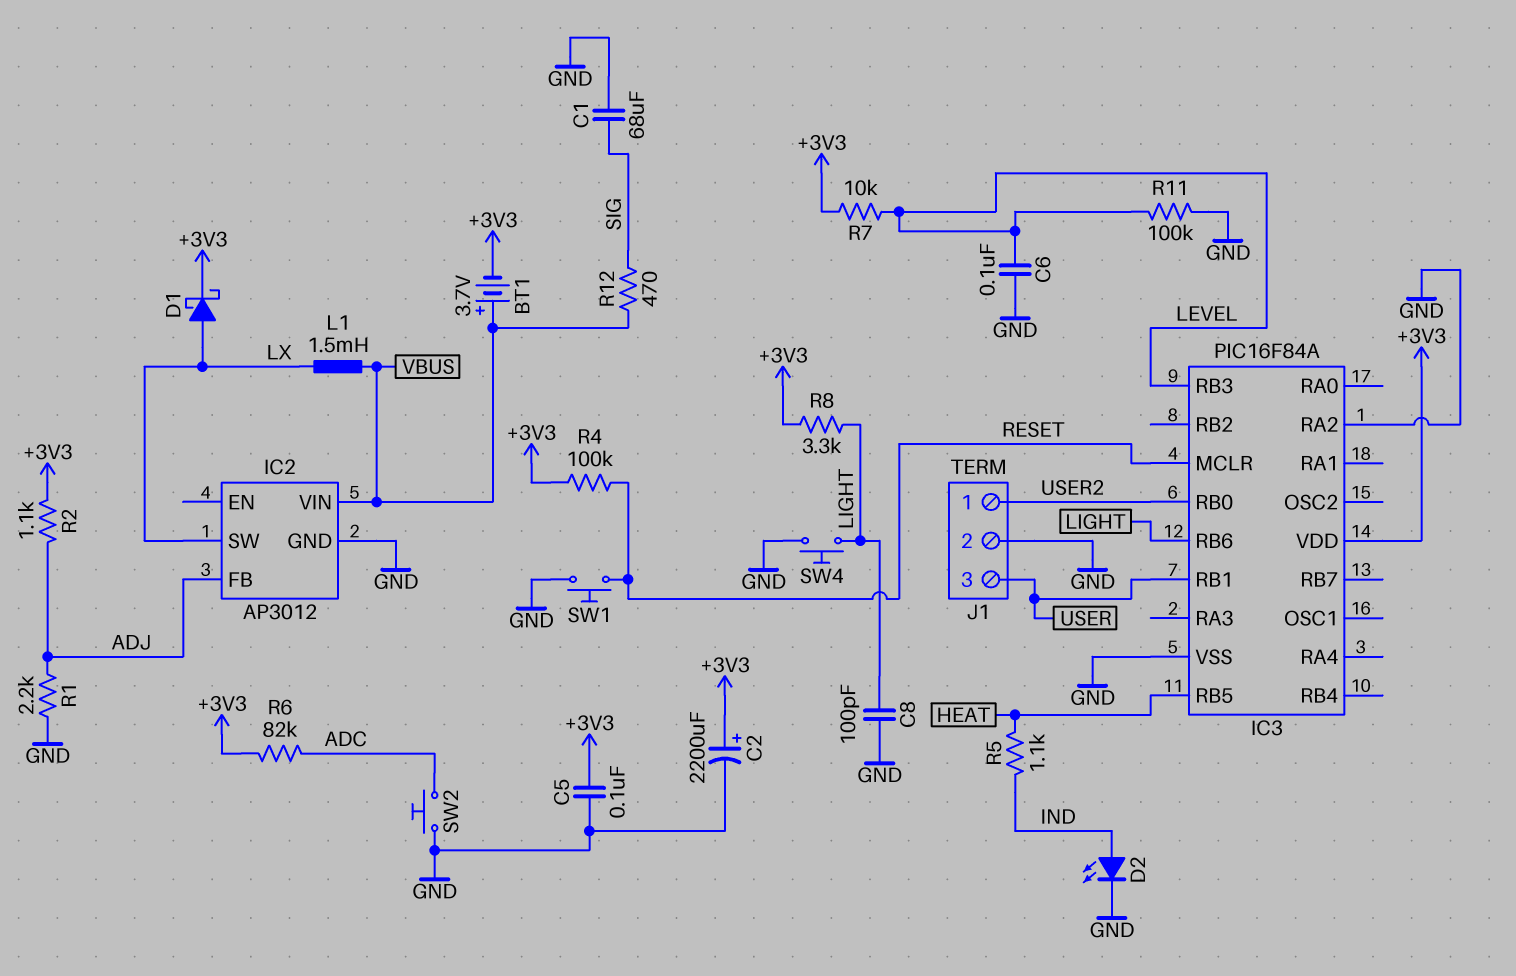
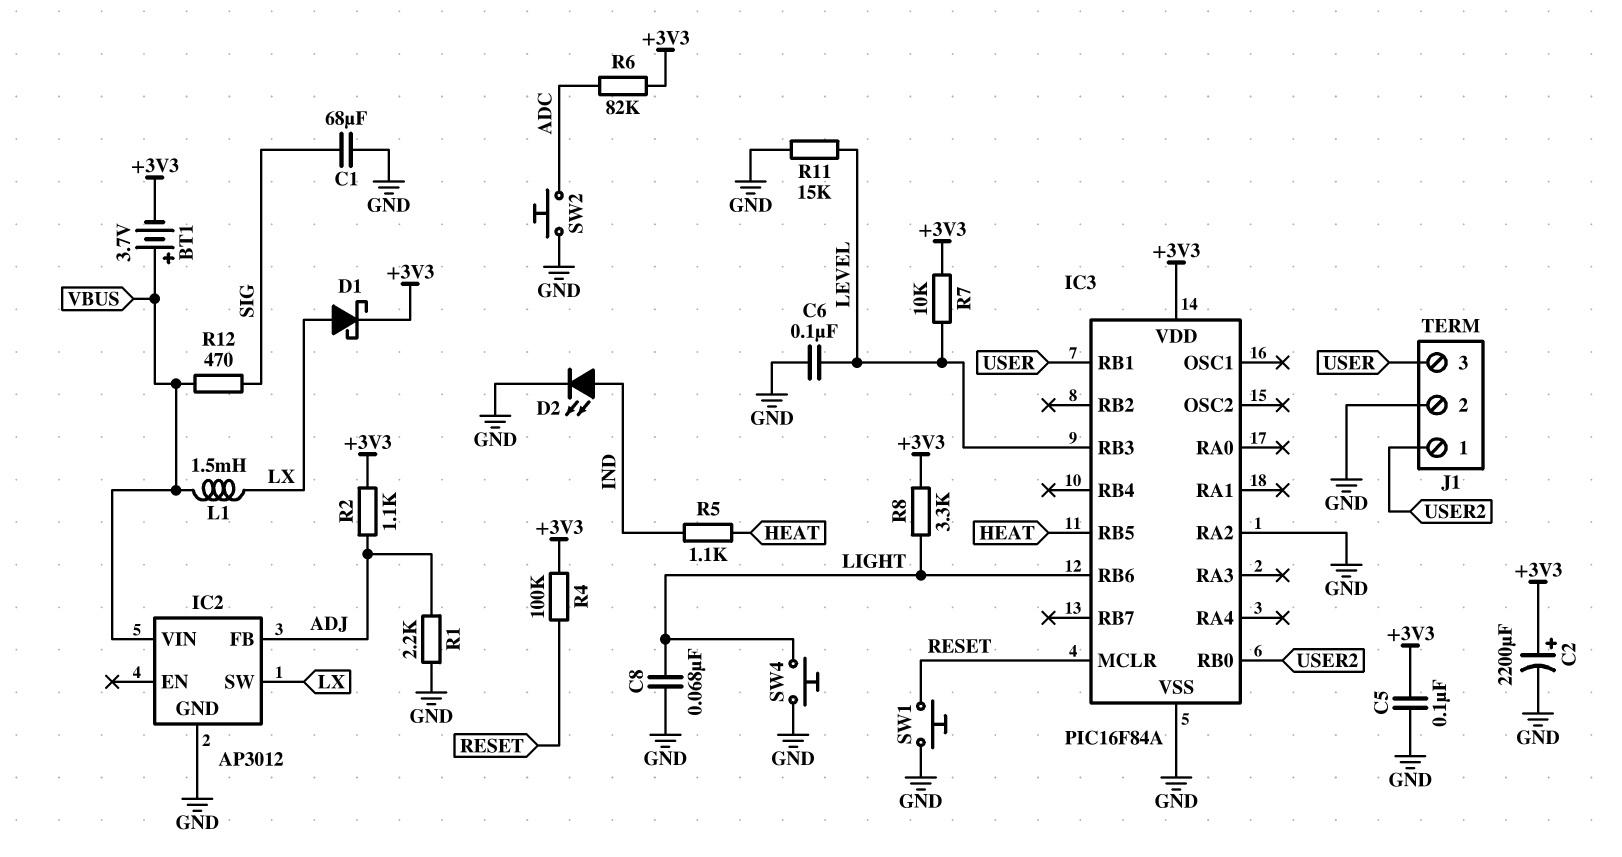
C8: 100pF (GND, LIGHT) -> 68nF (GND, LIGHT)
R11: 100k (GND, LEVEL) -> 15k (GND, LEVEL)

